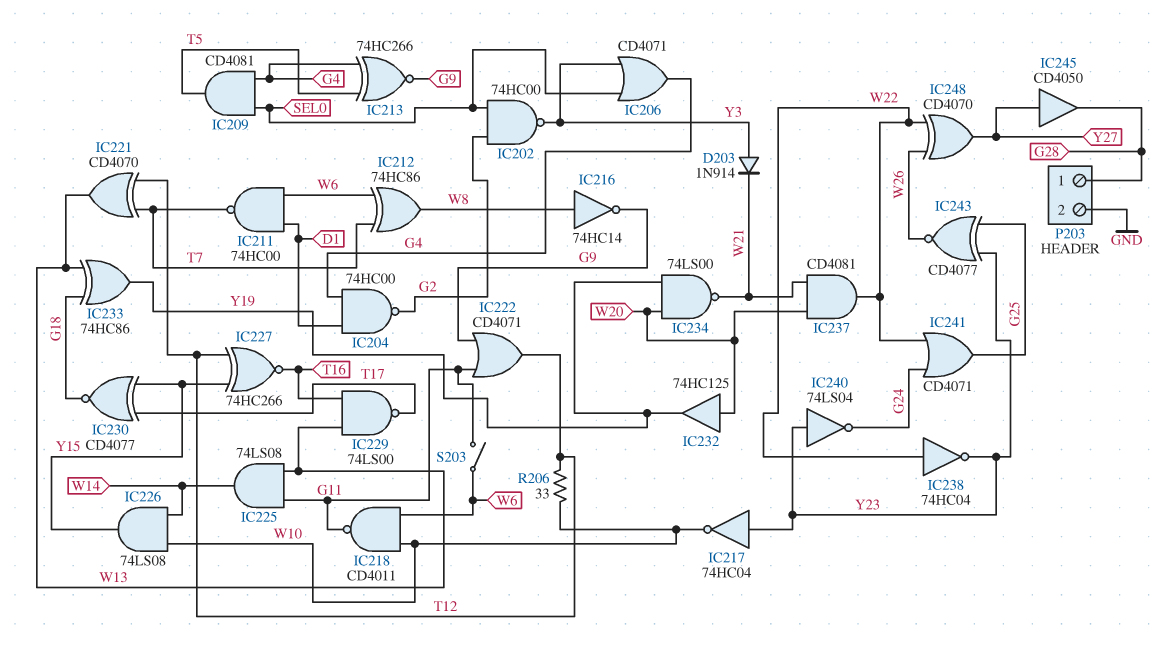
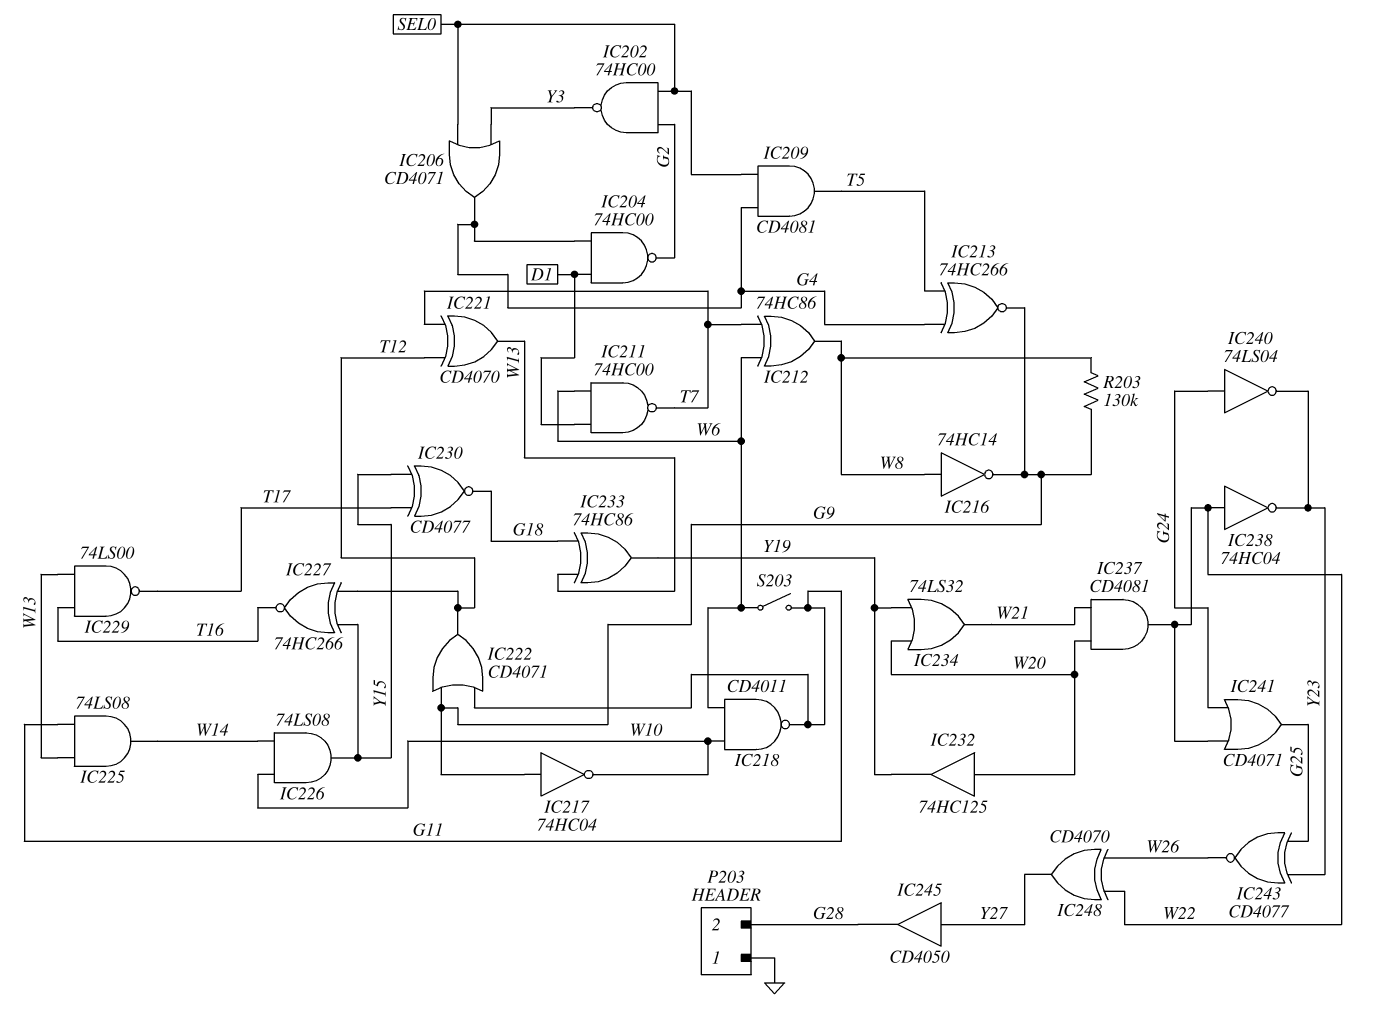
D203: diode 1N914 (A Y3, K W21) -> none
IC217: NOT 74HC04 (in Y23, out W10) -> NOT 74HC04 (in G9, out W10)
IC234: NAND 74LS00 (in W20, in Y19, out W21) -> OR 74LS32 (in W20, in Y19, out W21)
IC240: NOT 74LS04 (in Y23, out G24) -> NOT 74LS04 (in G24, out Y23)
P203 pin 1: G28 -> GND
P203 pin 2: GND -> G28
R203: none -> 130k (G9, W8)
R206: 33 (T12, W10) -> none

